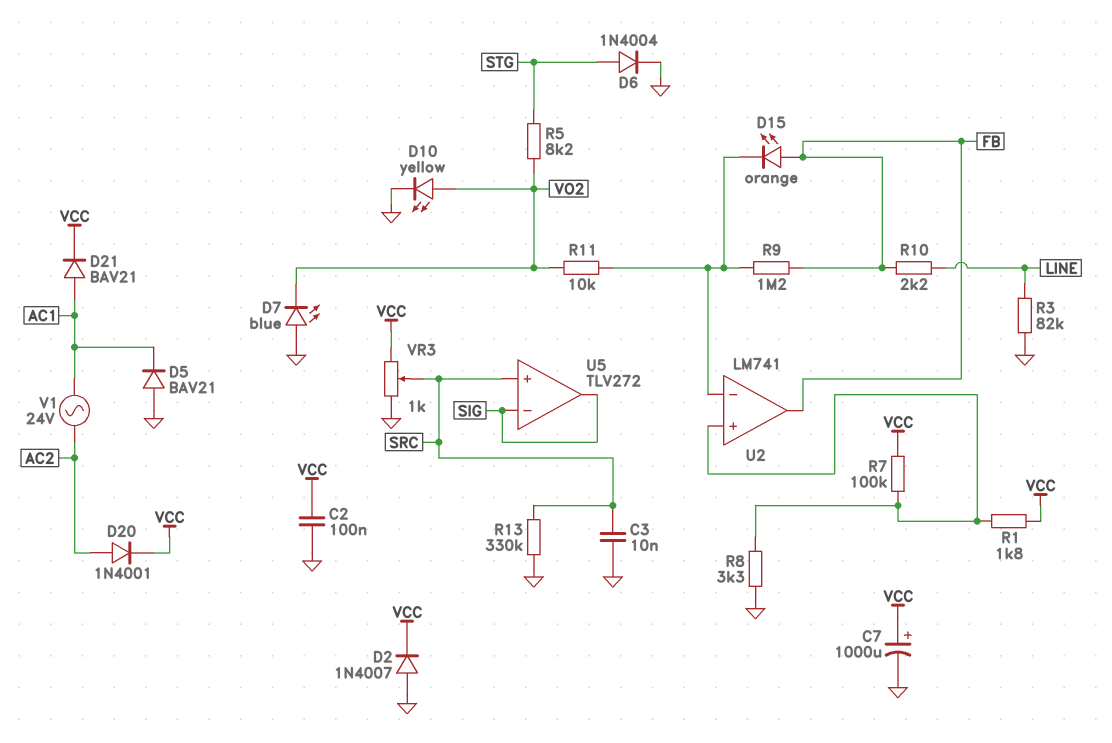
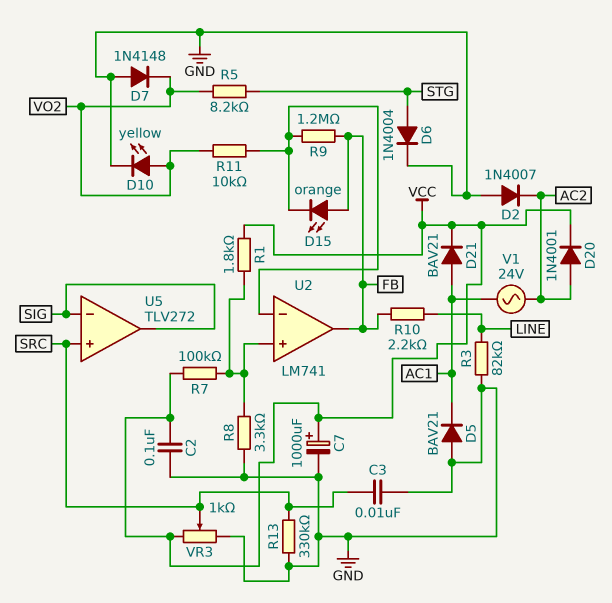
D2: diode 1N4007 (A GND, K VCC) -> diode 1N4007 (A GND, K AC2)
D7: LED blue (A GND, K VO2) -> diode 1N4148 (A GND, K VO2)

